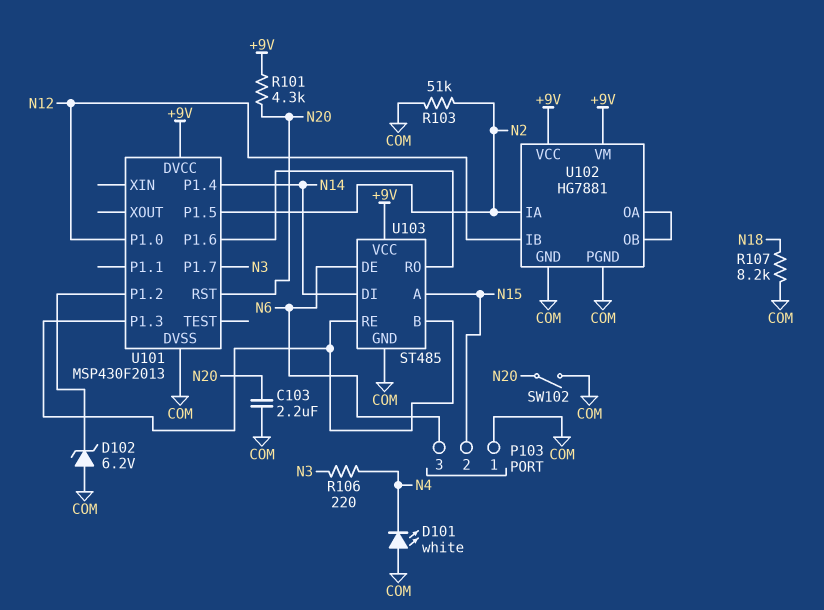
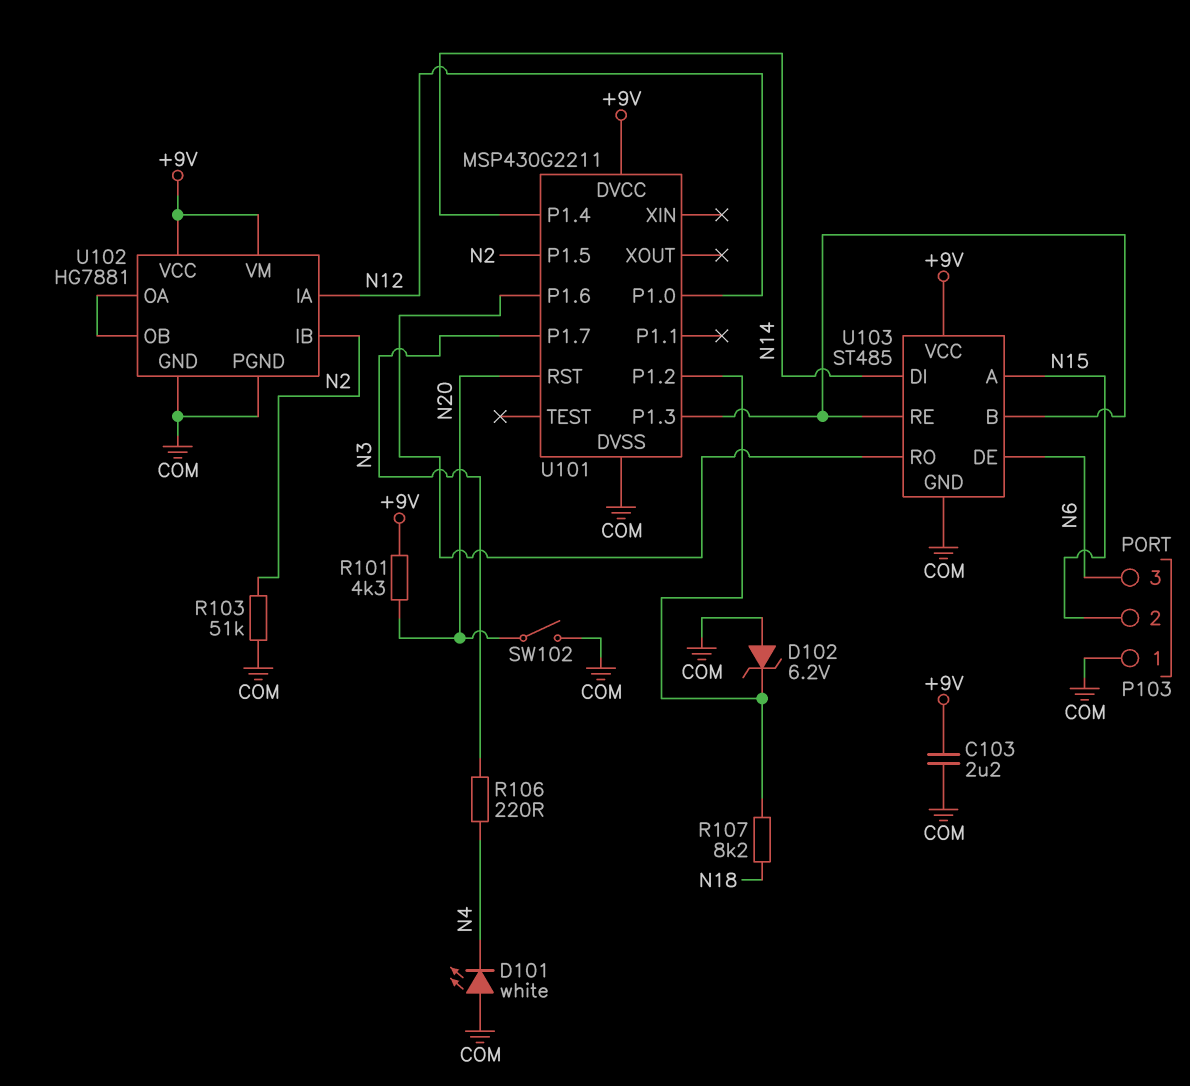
C103: 2.2uF (COM, N20) -> 2.2uF (+9V, COM)
R107: 8.2k (COM, N18) -> 8.2k (N18, U101/P1.2)
U101: MSP430F2013 -> MSP430G2211
U102 pin IA: N2 -> N12
U102 pin IB: N12 -> N2

